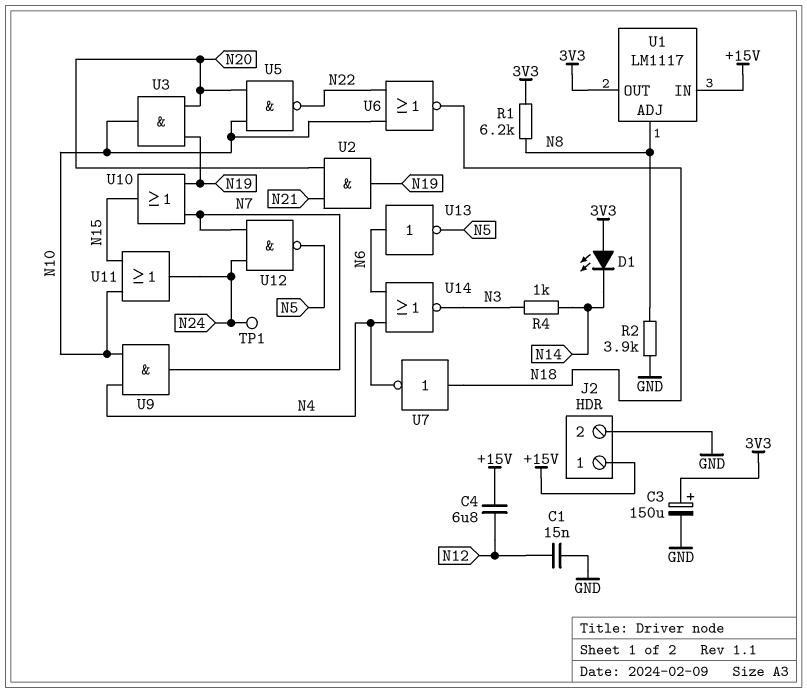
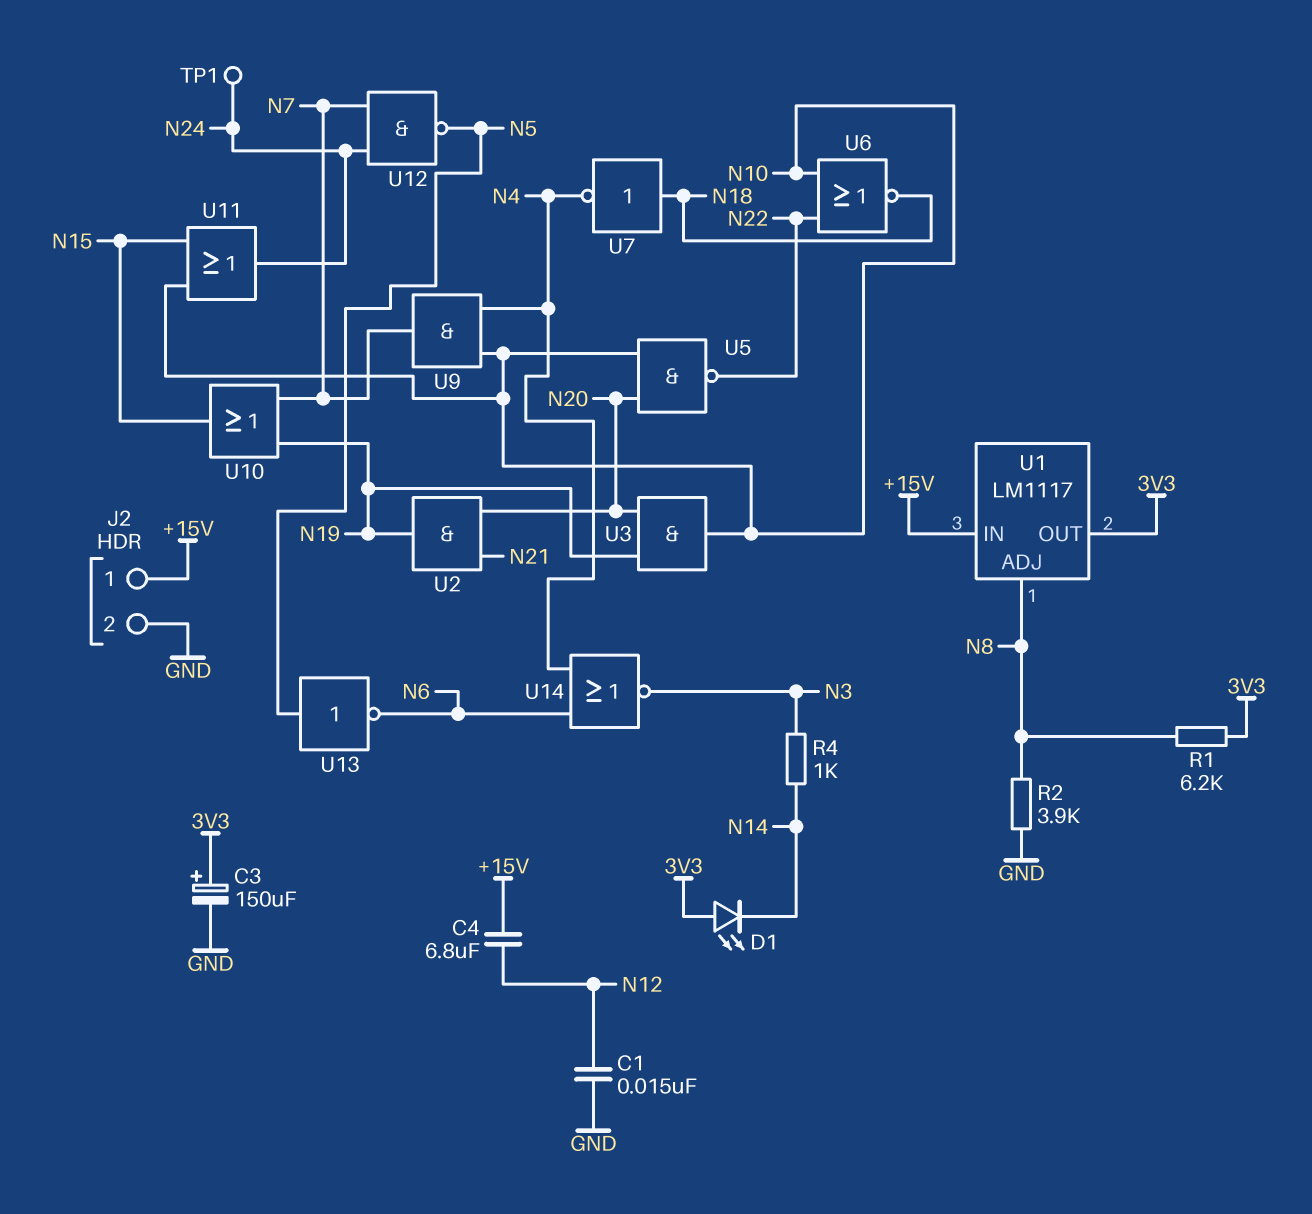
U13: NOT (in N6, out N5) -> NOT (in N5, out N6)

